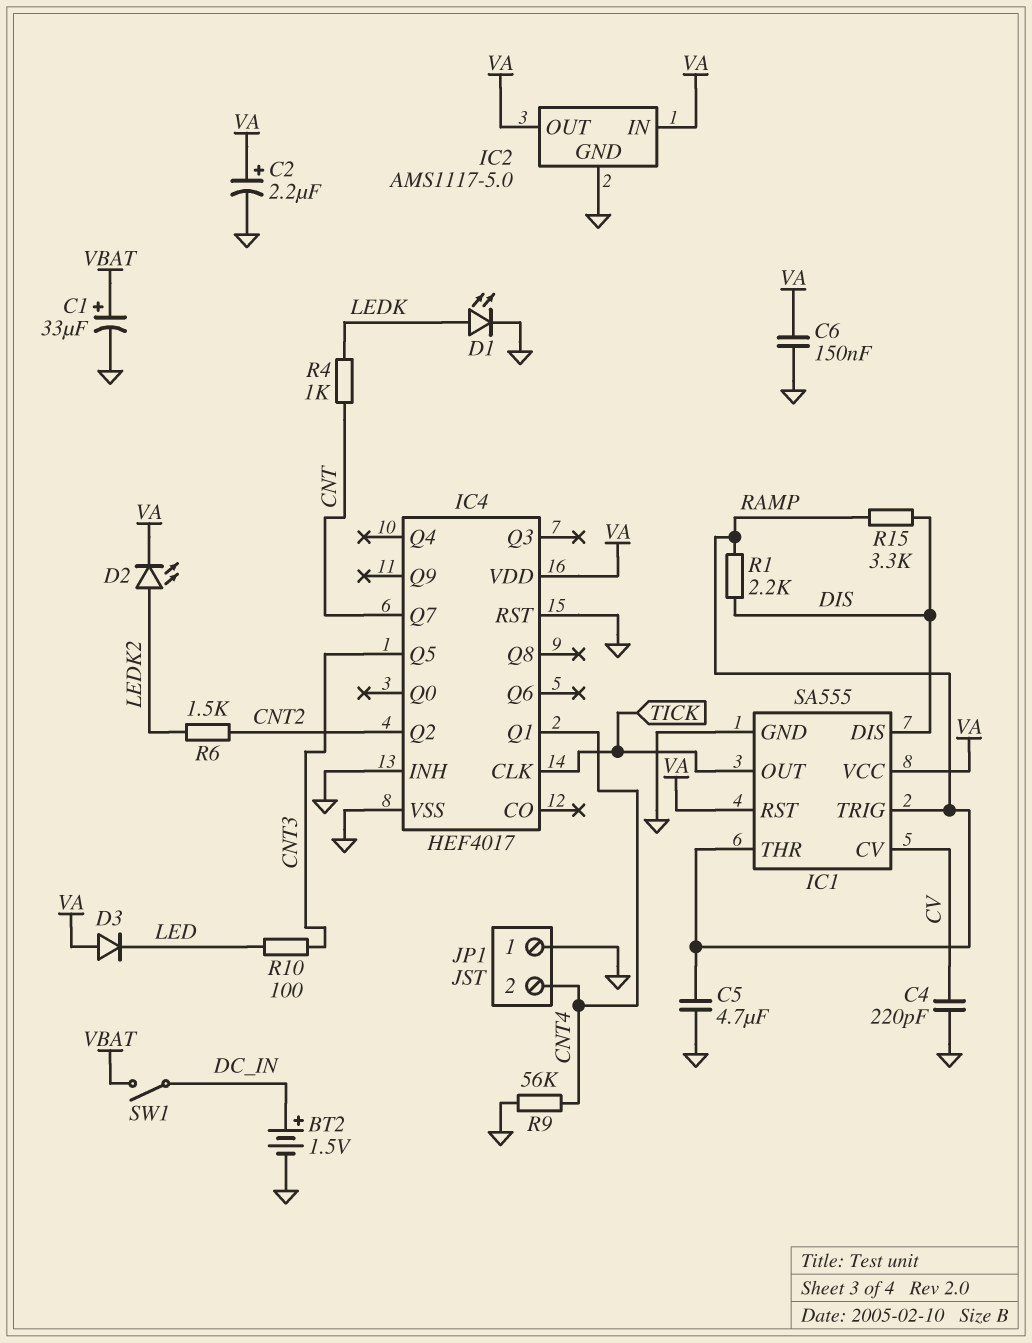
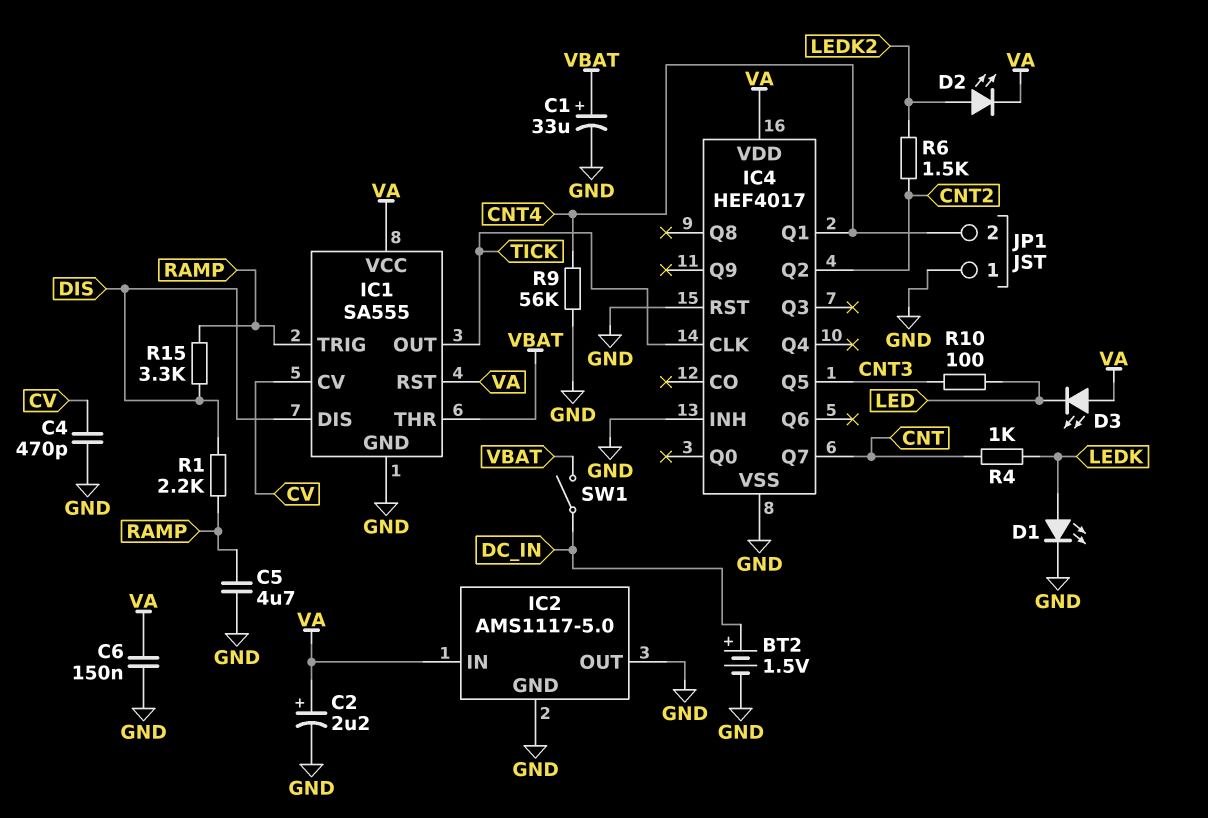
C4: 220pF (CV, GND) -> 470pF (CV, GND)
D3: diode (A VA, K LED) -> LED (A VA, K LED)
IC1 pin THR: RAMP -> VBAT
IC2 pin OUT: VA -> GND

